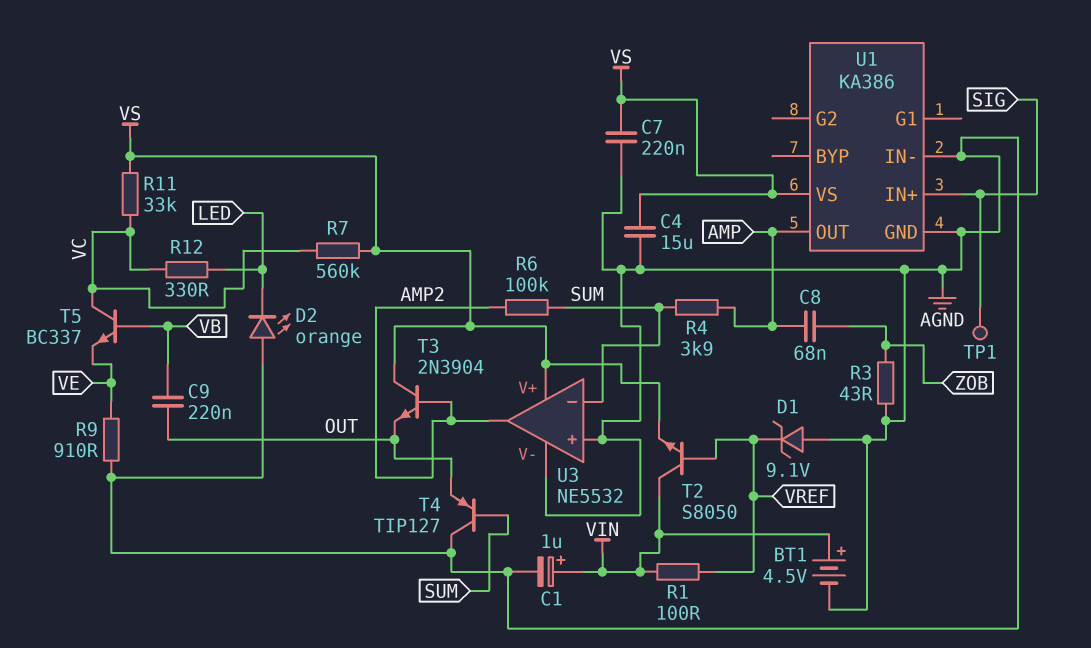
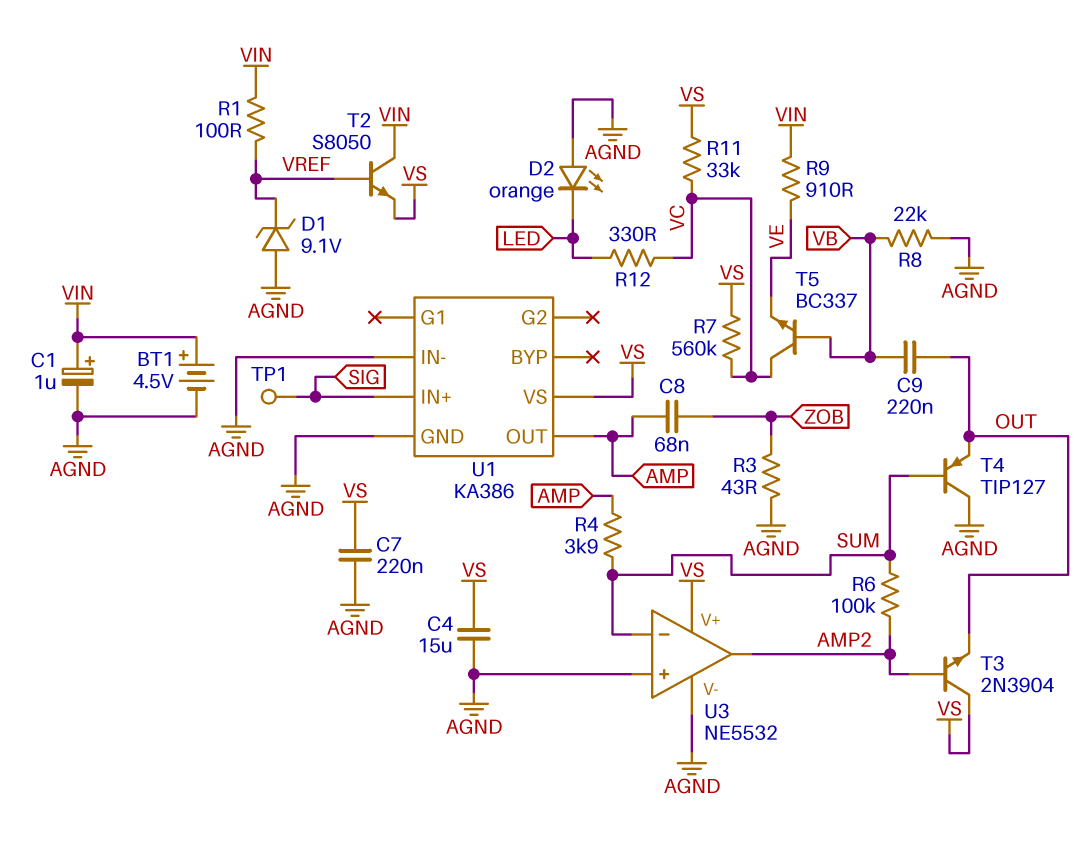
R8: none -> 22k (AGND, VB)
R9: 910 (AGND, VE) -> 910 (VE, VIN)

